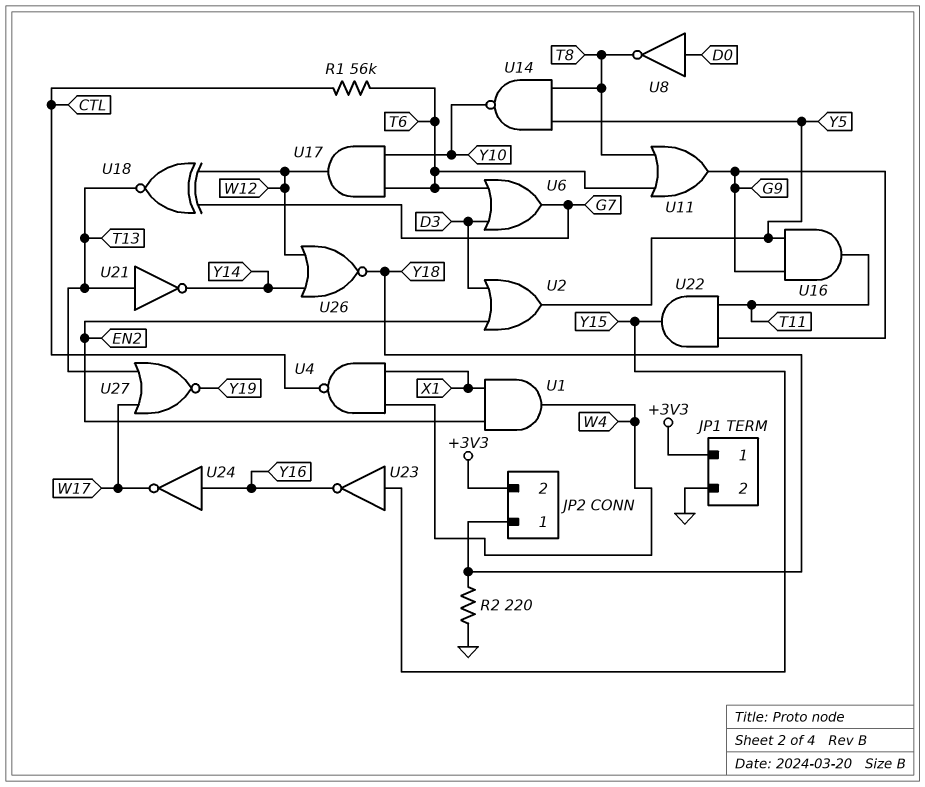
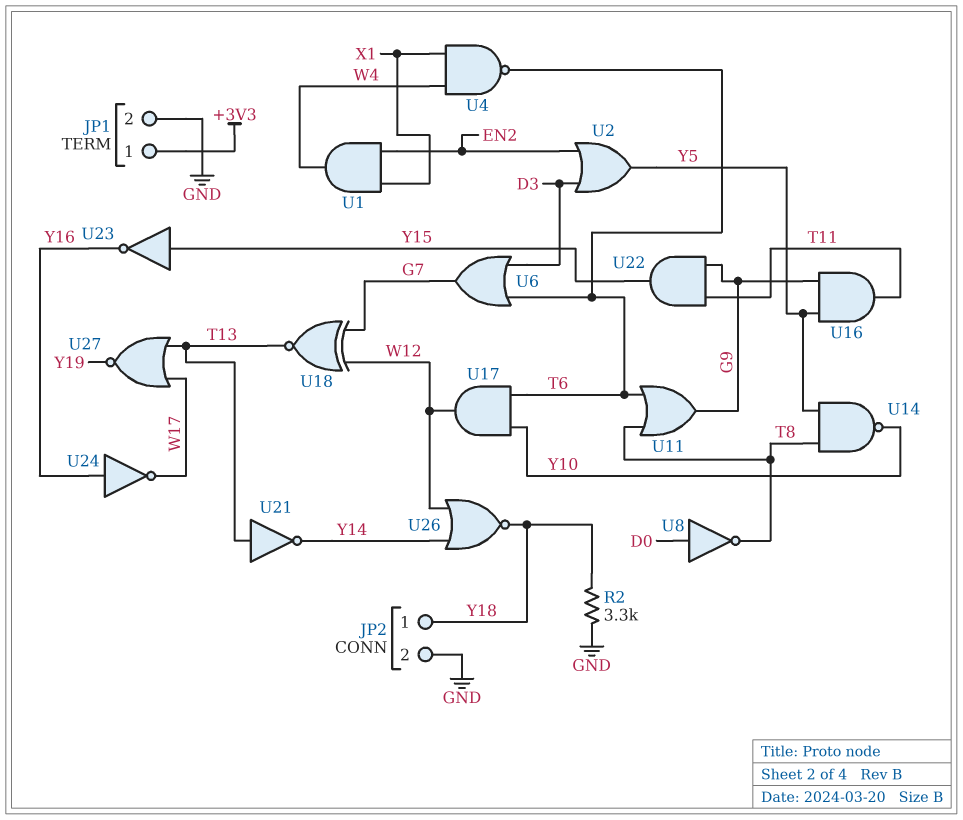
JP2 pin 2: +3V3 -> GND
R1: 56k (CTL, T6) -> none
R2: 220 (GND, Y18) -> 3.3k (GND, Y18)
U4: NAND (in W4, in X1, out CTL) -> NAND (in W4, in X1, out T6)

